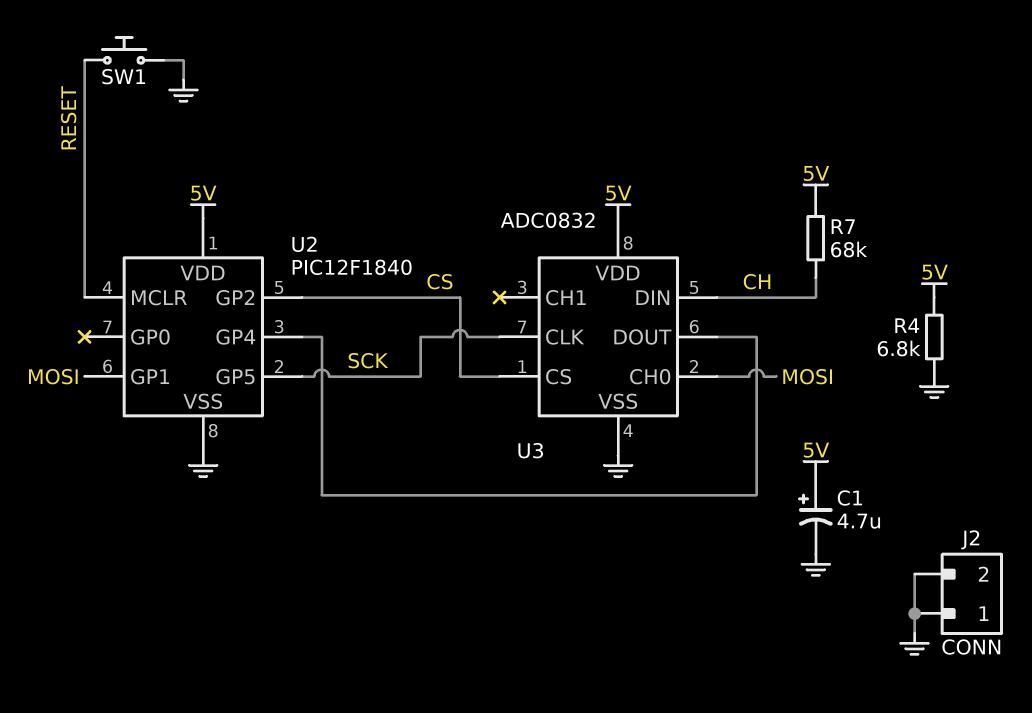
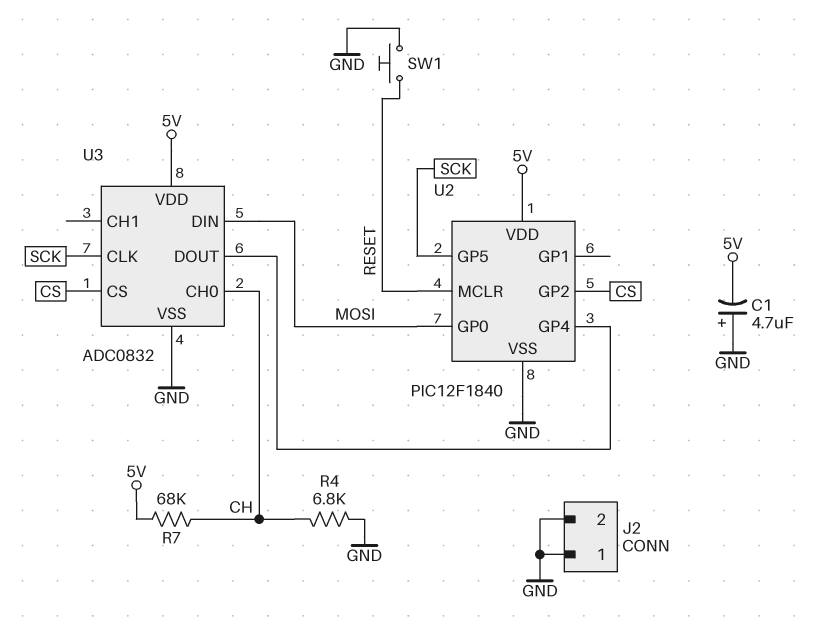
C1: 4.7uF (plus 5V, minus GND) -> 4.7uF (plus GND, minus 5V)
R4: 6.8k (5V, GND) -> 6.8k (CH, GND)
U2 pin GP0: none -> MOSI
U2 pin GP1: MOSI -> none
U3 pin CH0: MOSI -> CH
U3 pin DIN: CH -> MOSI

